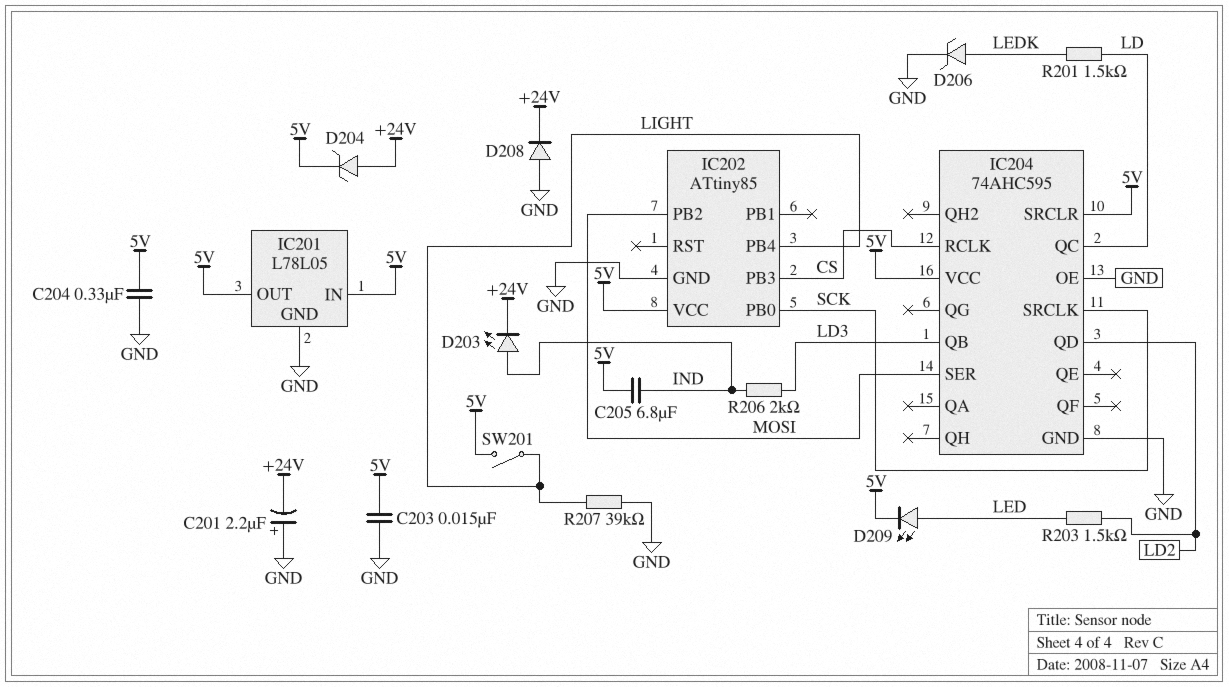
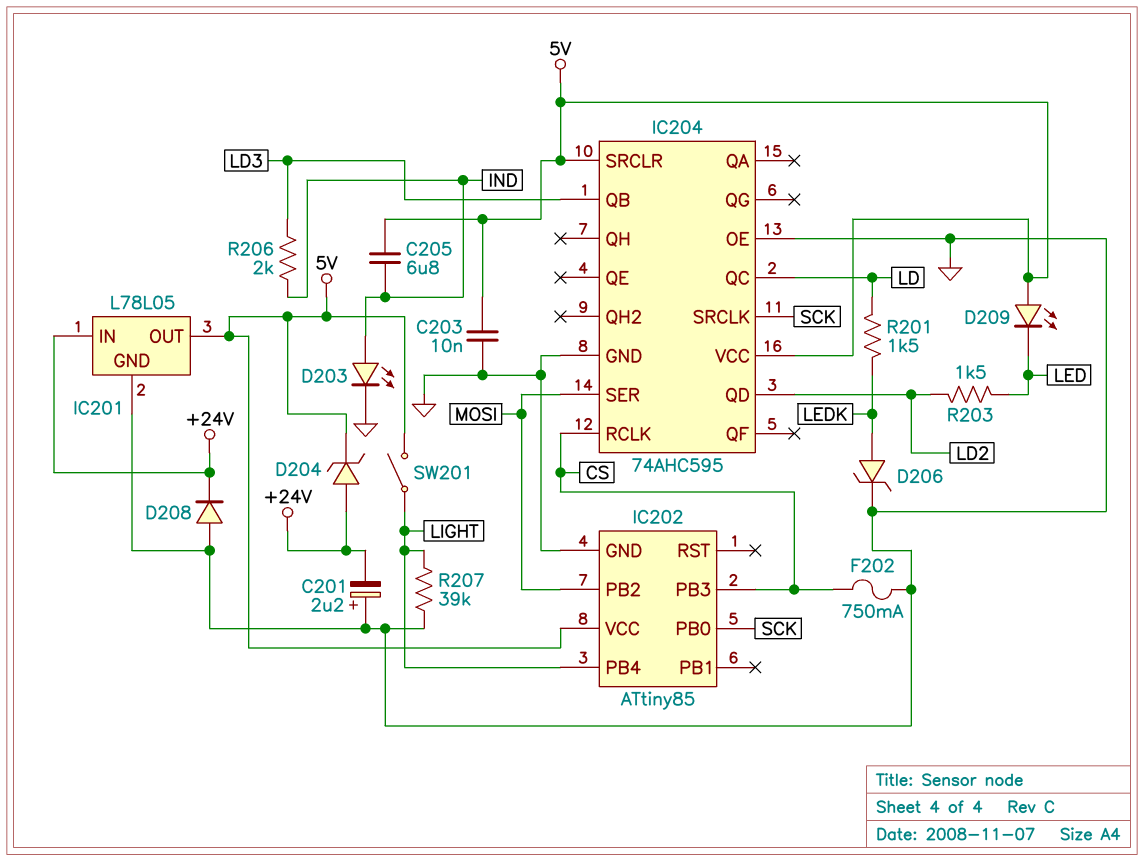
C203: 15nF (5V, GND) -> 10nF (5V, GND)
C204: 330nF (5V, GND) -> none
D203: LED (A IND, K +24V) -> LED (A IND, K GND)
D209: LED (A LED, K 5V) -> LED (A 5V, K LED)
F202: none -> 750mA (CS, GND)
IC201 pin IN: 5V -> +24V

